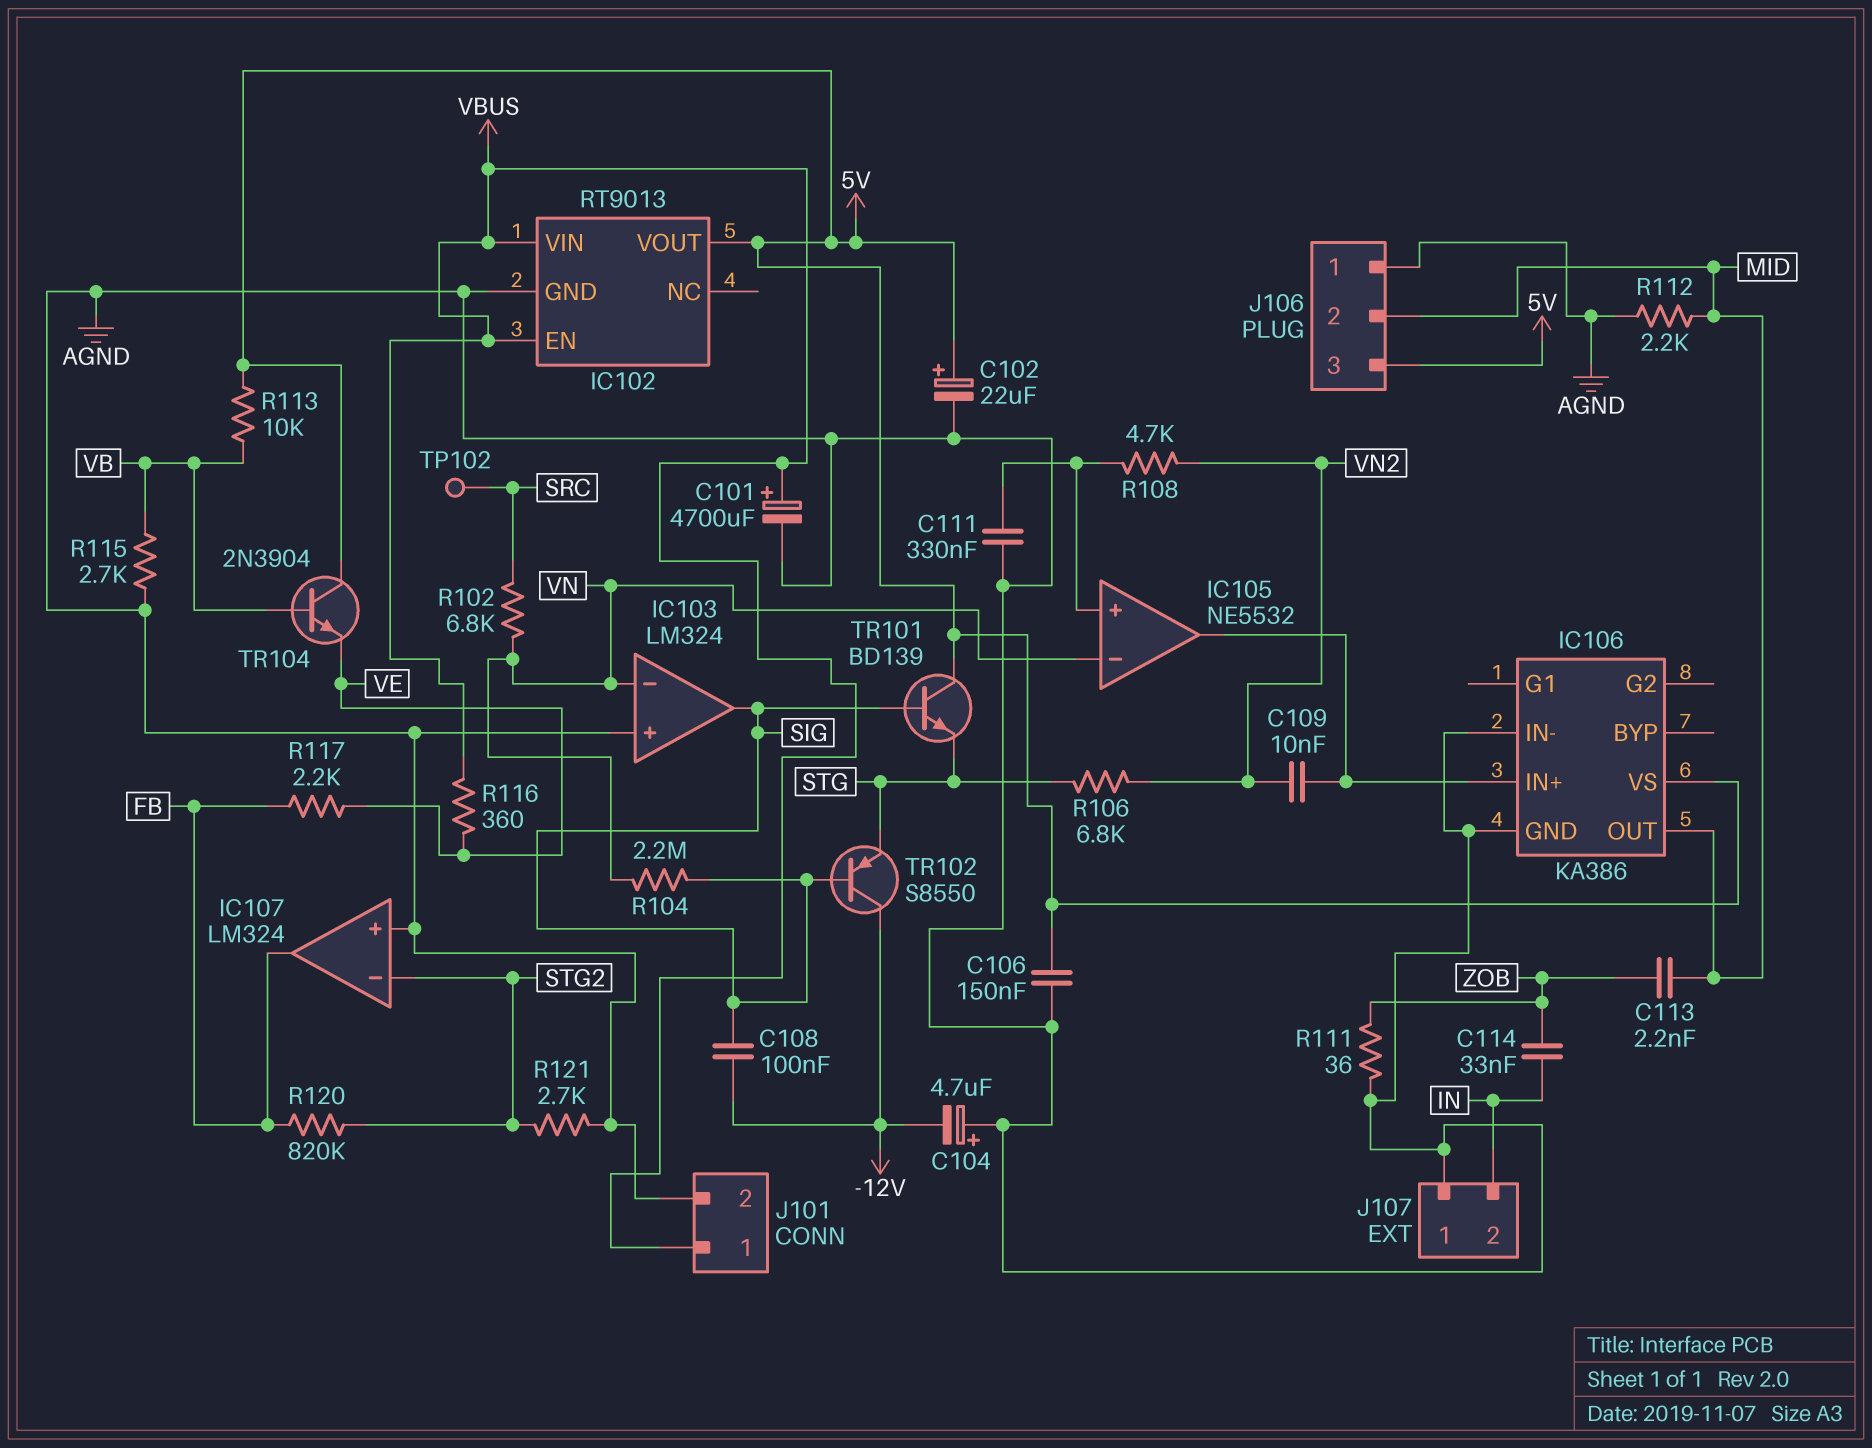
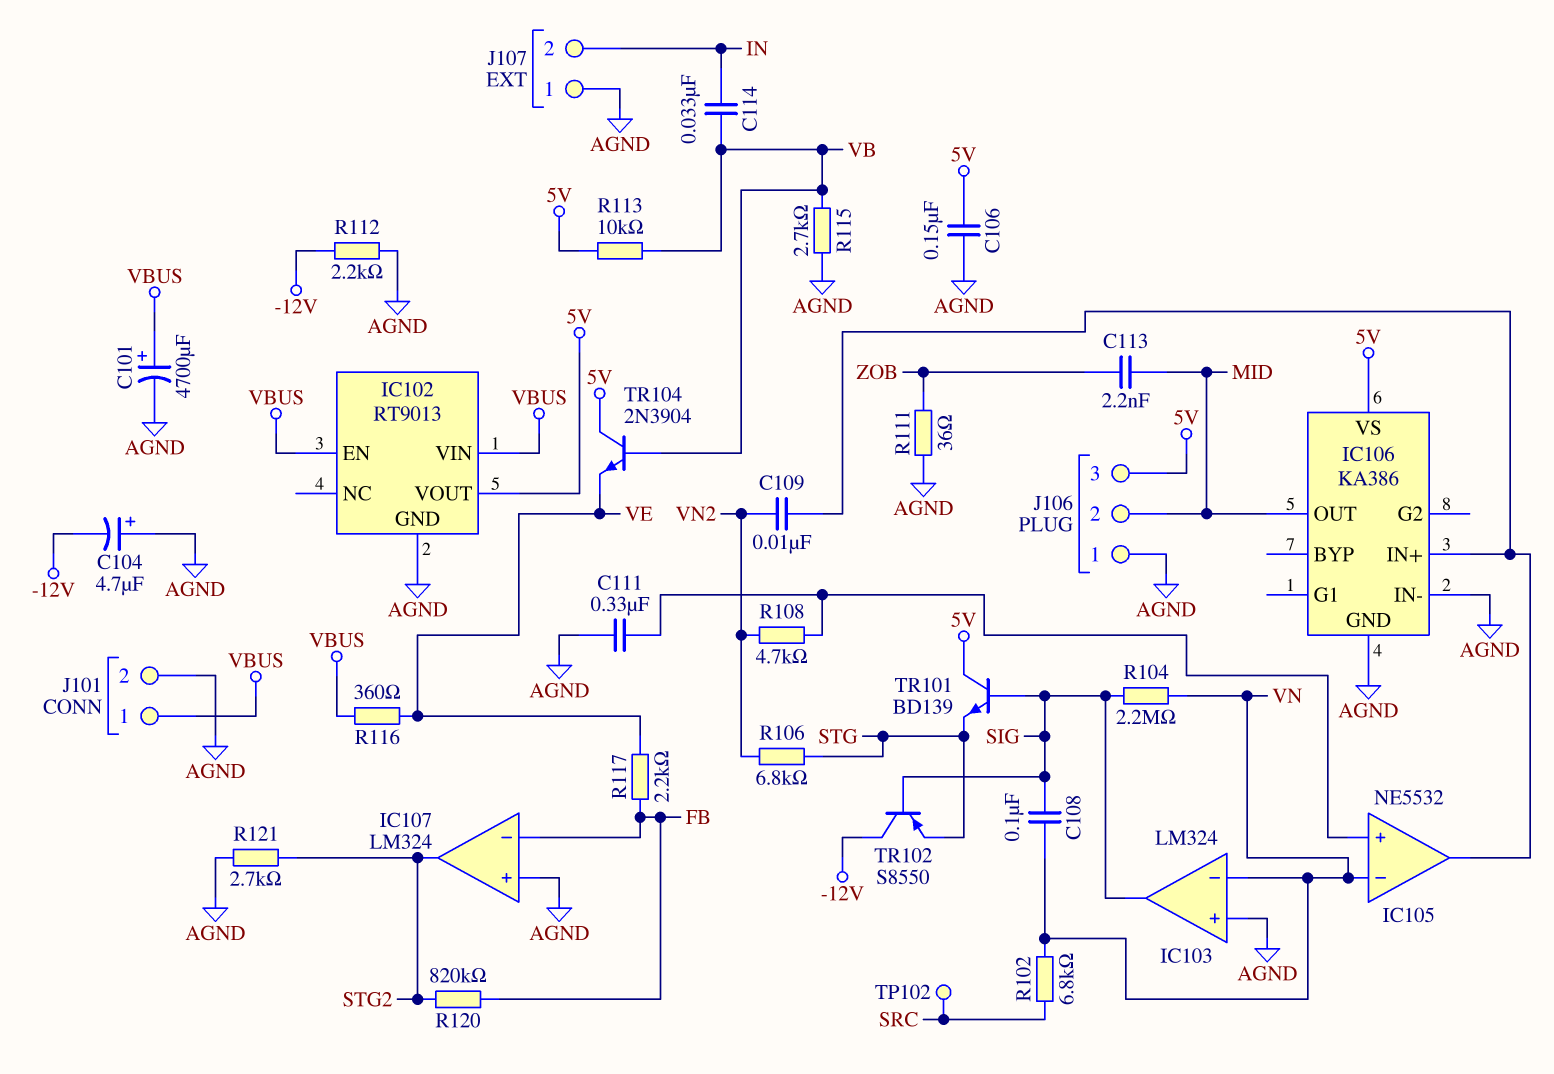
C102: 22uF (plus 5V, minus AGND) -> none
C108: 100nF (-12V, SIG) -> 100nF (SIG, VN)
C114: 33nF (IN, ZOB) -> 33nF (IN, VB)
IC107 pin in-: STG2 -> FB
IC107 pin out: FB -> STG2
R112: 2.2k (AGND, MID) -> 2.2k (-12V, AGND)

